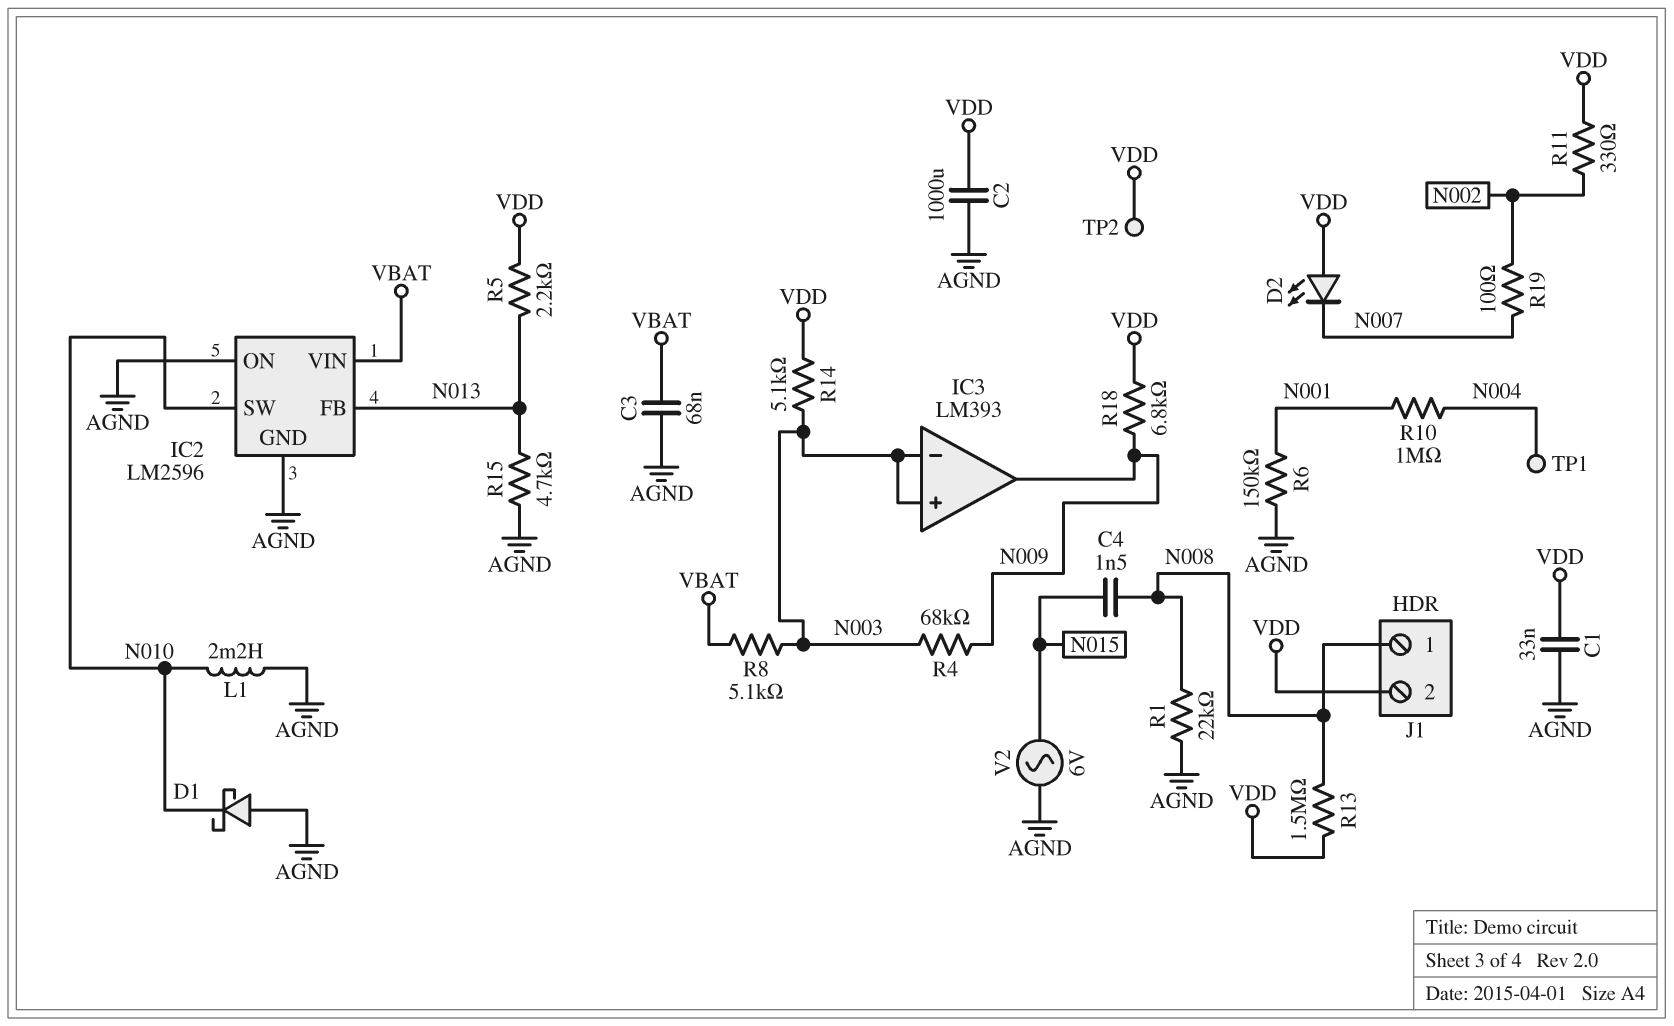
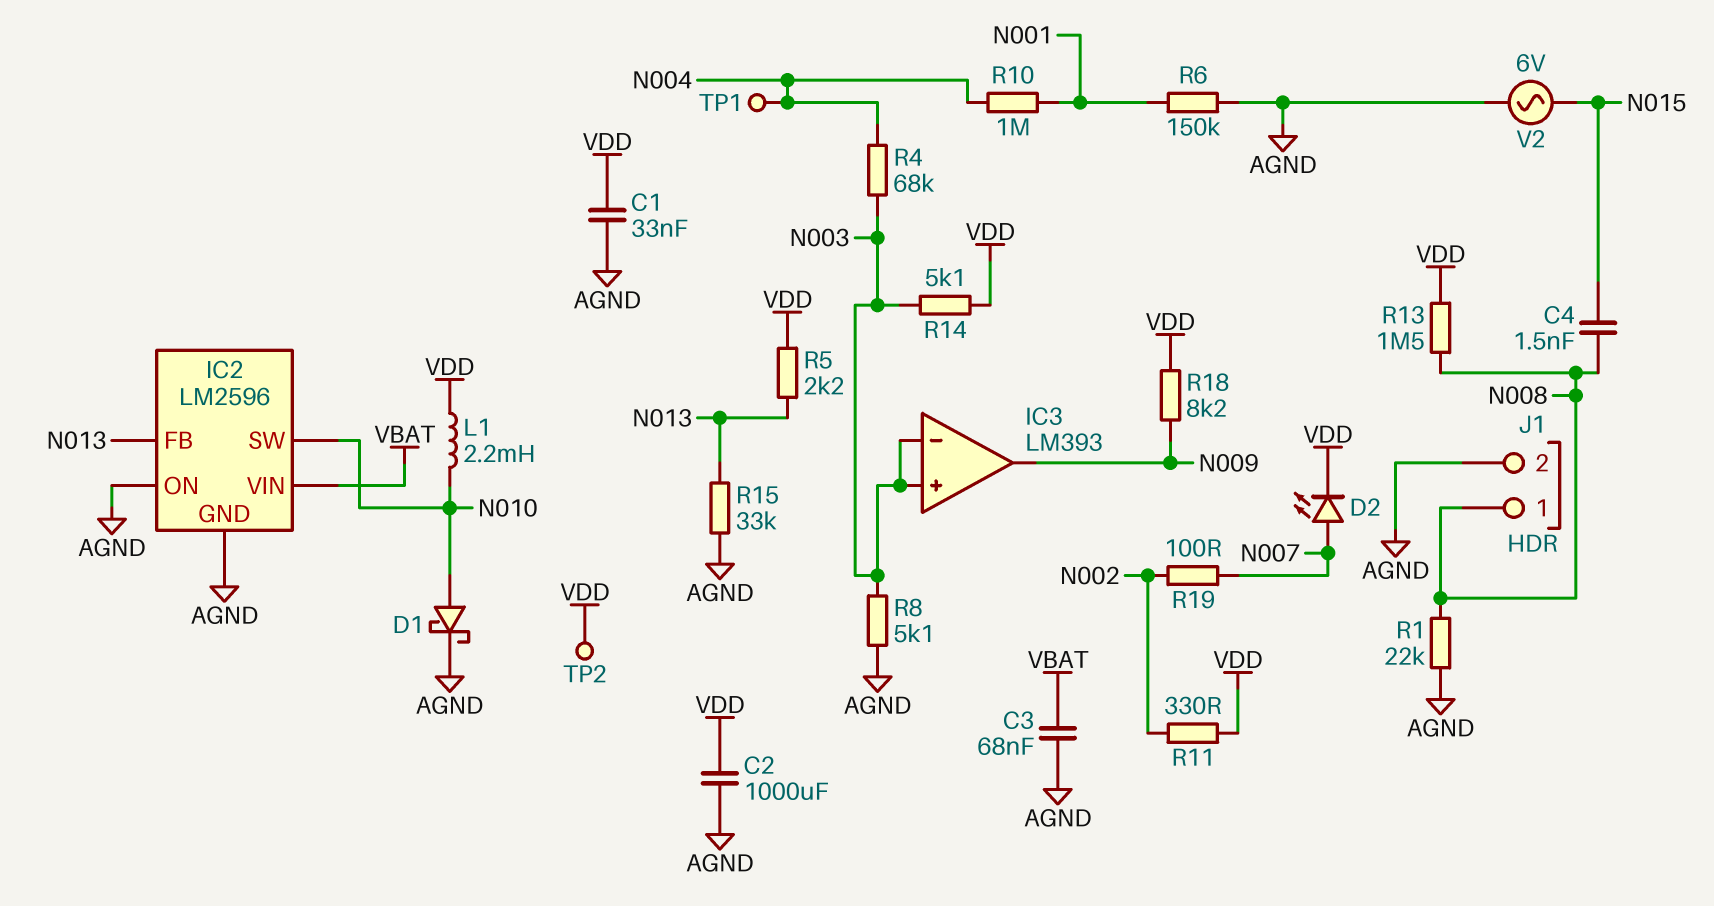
D1: schottky (A AGND, K N010) -> schottky (A N010, K AGND)
D2: LED (A VDD, K N007) -> LED (A N007, K VDD)
J1 pin 2: VDD -> AGND
L1: 2.2mH (AGND, N010) -> 2.2mH (N010, VDD)
R4: 68k (N003, N009) -> 68k (N003, N004)
R8: 5.1k (N003, VBAT) -> 5.1k (AGND, N003)
R15: 4.7k (AGND, N013) -> 33k (AGND, N013)
R18: 6.8k (N009, VDD) -> 8.2k (N009, VDD)

